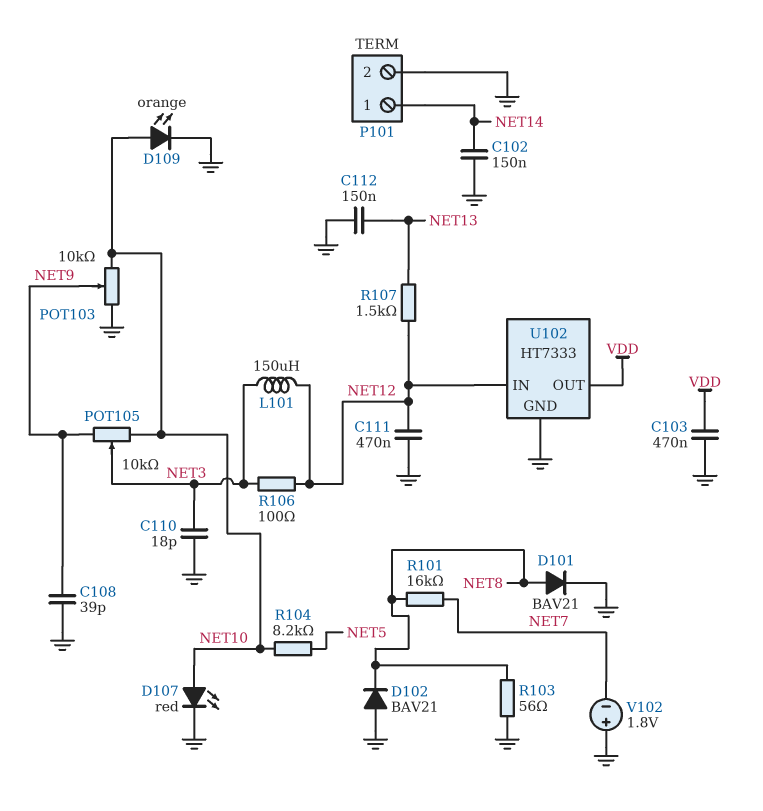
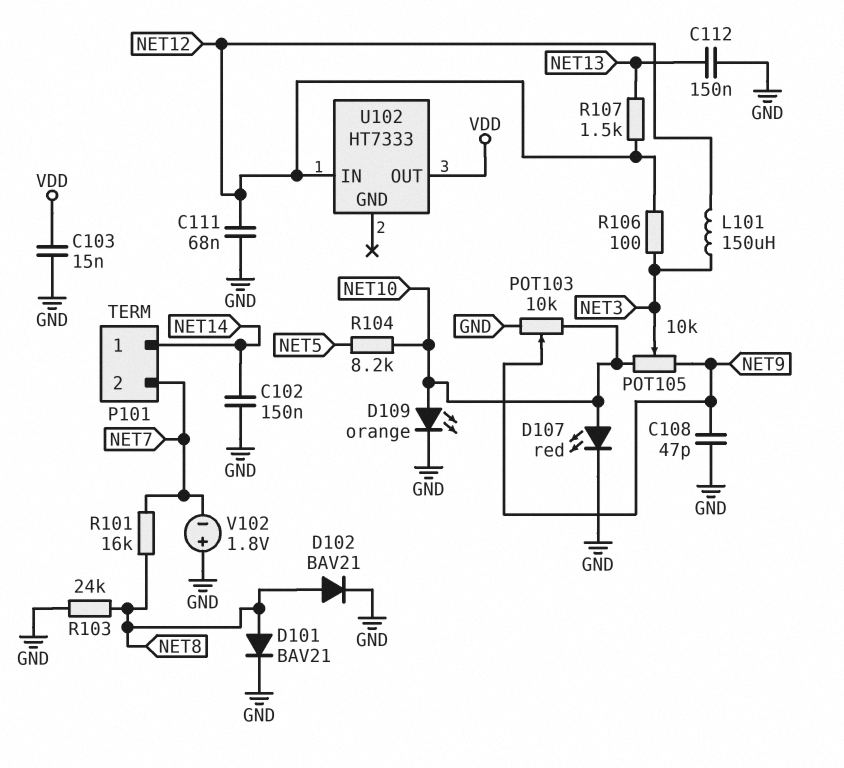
C103: 470nF (GND, VDD) -> 15nF (GND, VDD)
C108: 39pF (GND, NET9) -> 47pF (GND, NET9)
C110: 18pF (GND, NET3) -> none
C111: 470nF (GND, NET12) -> 68nF (GND, NET12)
D102: diode BAV21 (A GND, K NET8) -> diode BAV21 (A NET8, K GND)
P101 pin 2: GND -> NET7
R103: 56 (GND, NET8) -> 24k (GND, NET8)
U102 pin GND: GND -> none

